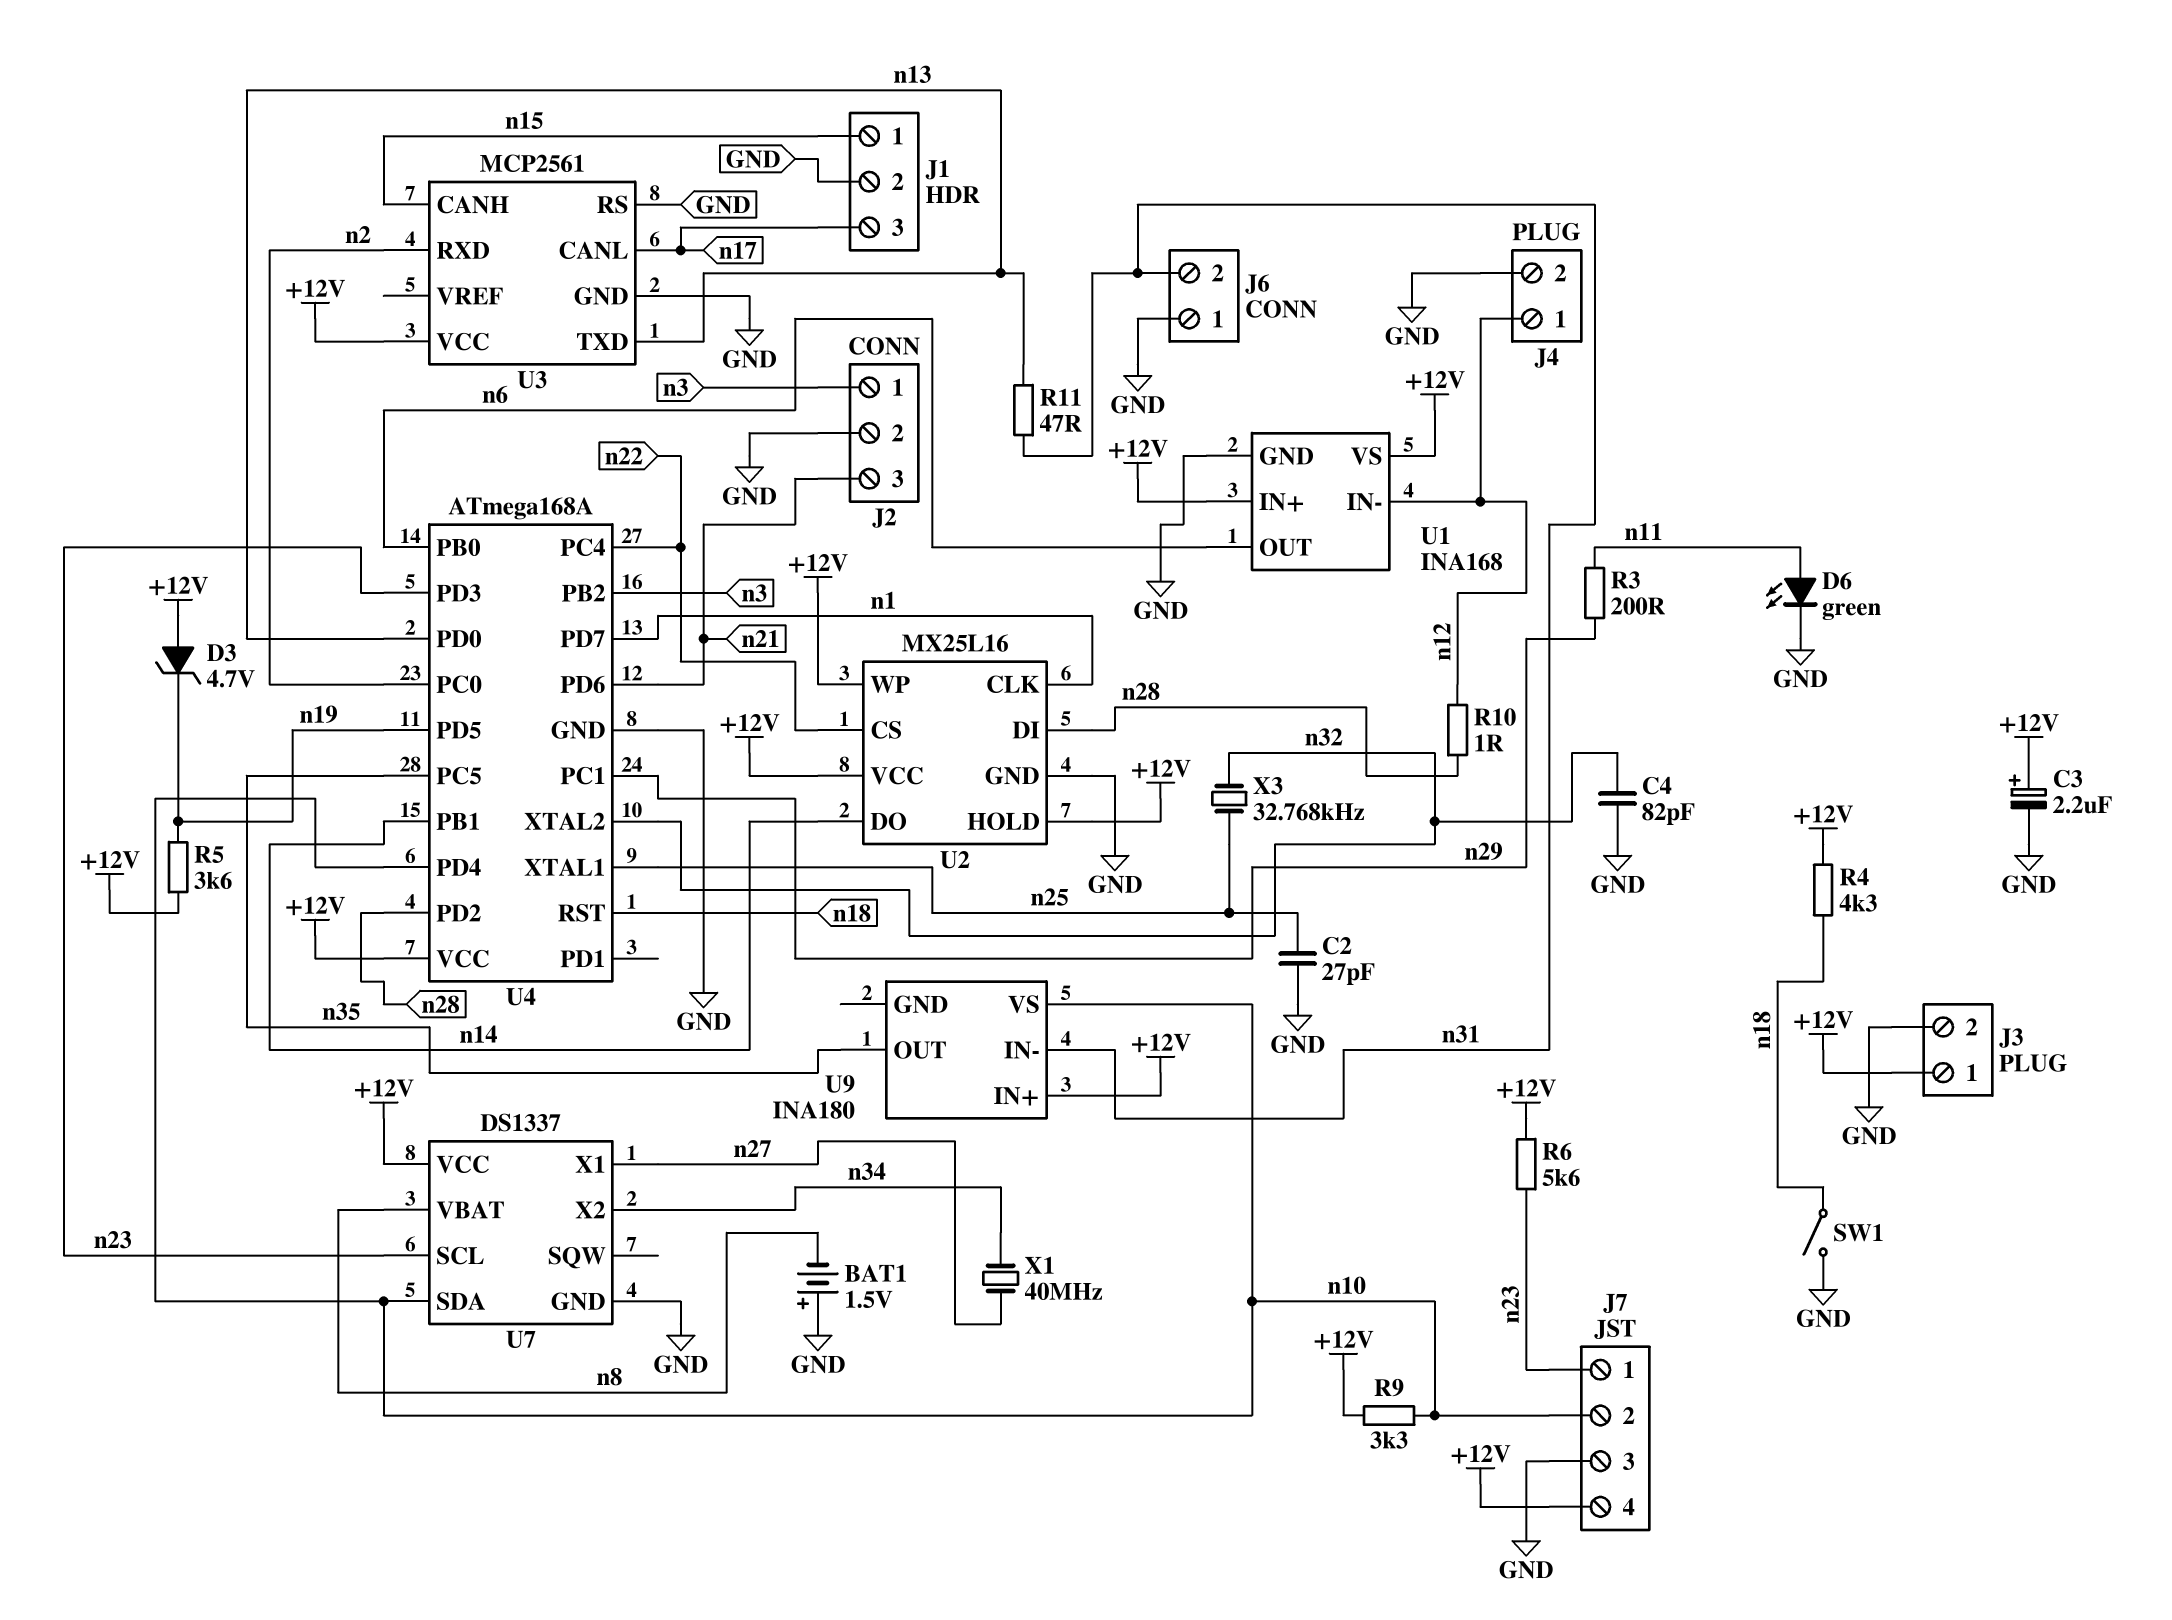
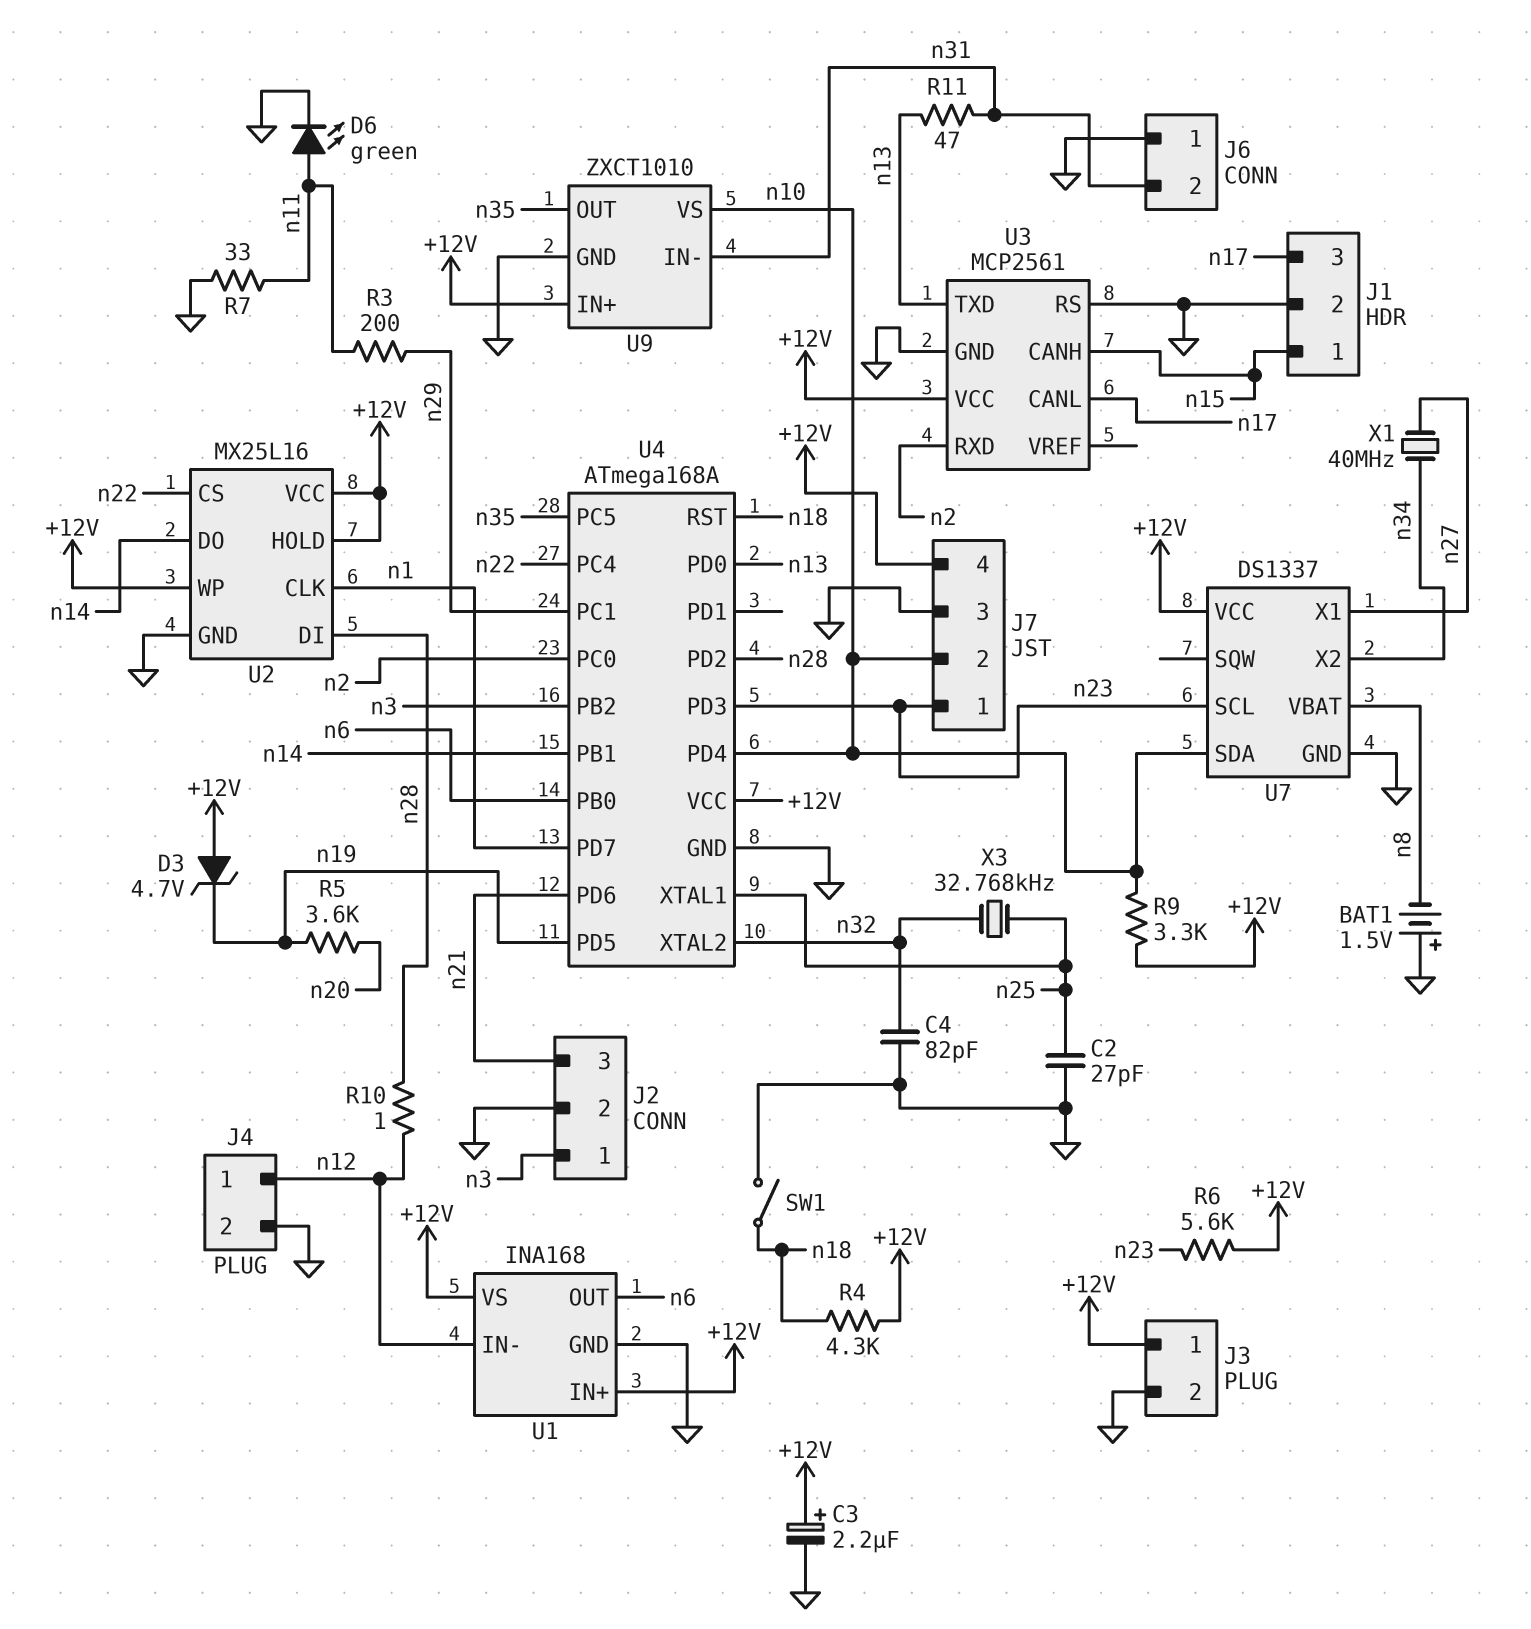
R5: 3.6k (+12V, n19) -> 3.6k (n19, n20)
R7: none -> 33 (GND, n11)
U9: INA180 -> ZXCT1010
U9 pin GND: none -> GND

